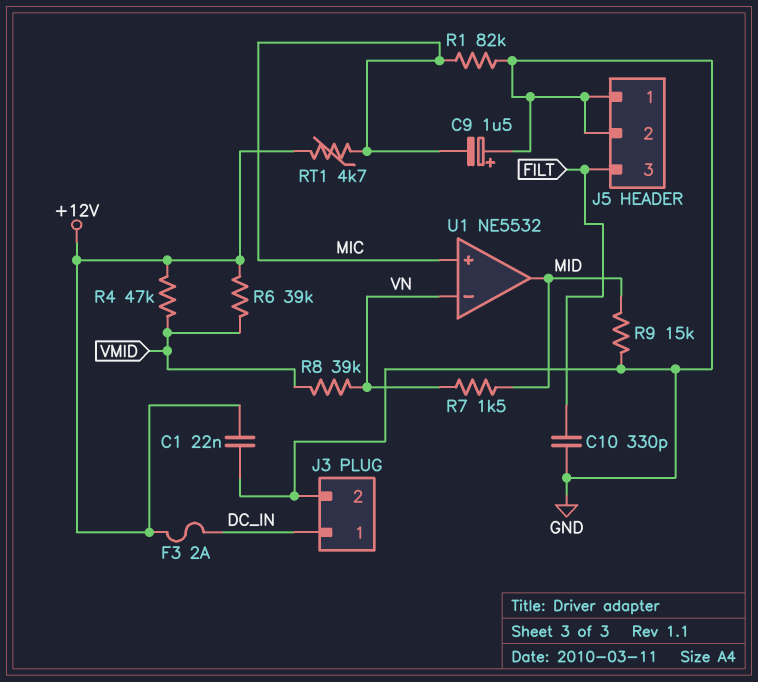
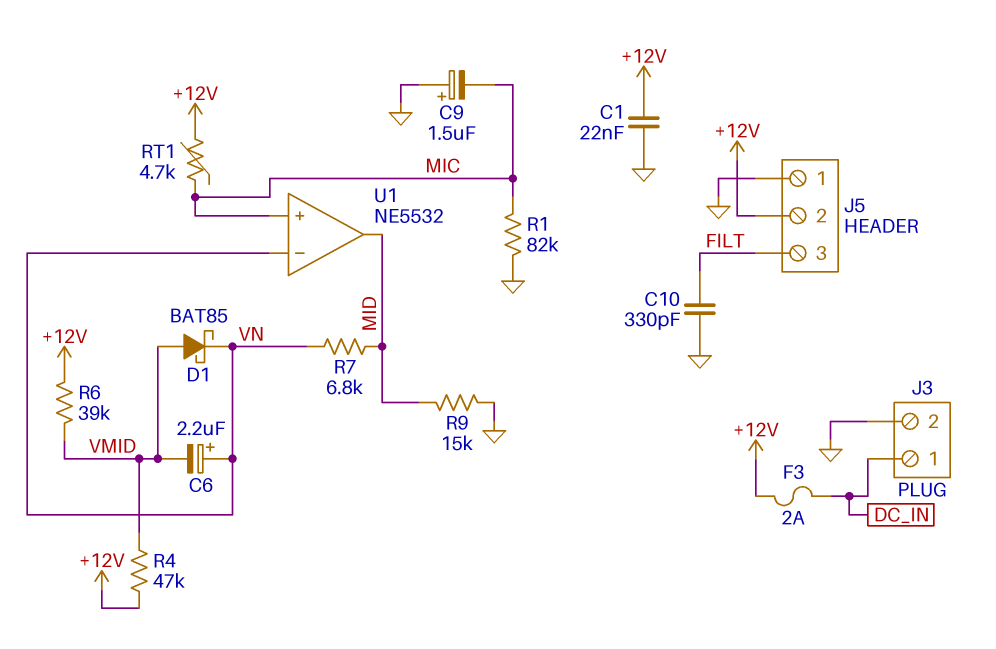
C6: none -> 2.2uF (plus VN, minus VMID)
D1: none -> schottky BAT85 (A VMID, K VN)
J5 pin 2: GND -> +12V
R7: 1.5k (MID, VN) -> 6.8k (MID, VN)
R8: 39k (VMID, VN) -> none

